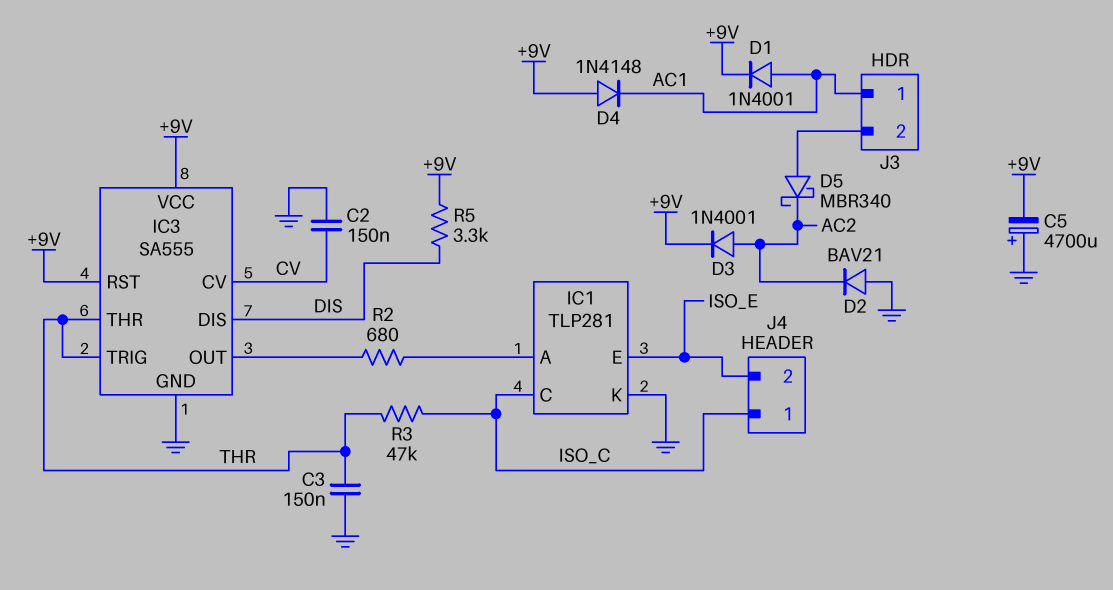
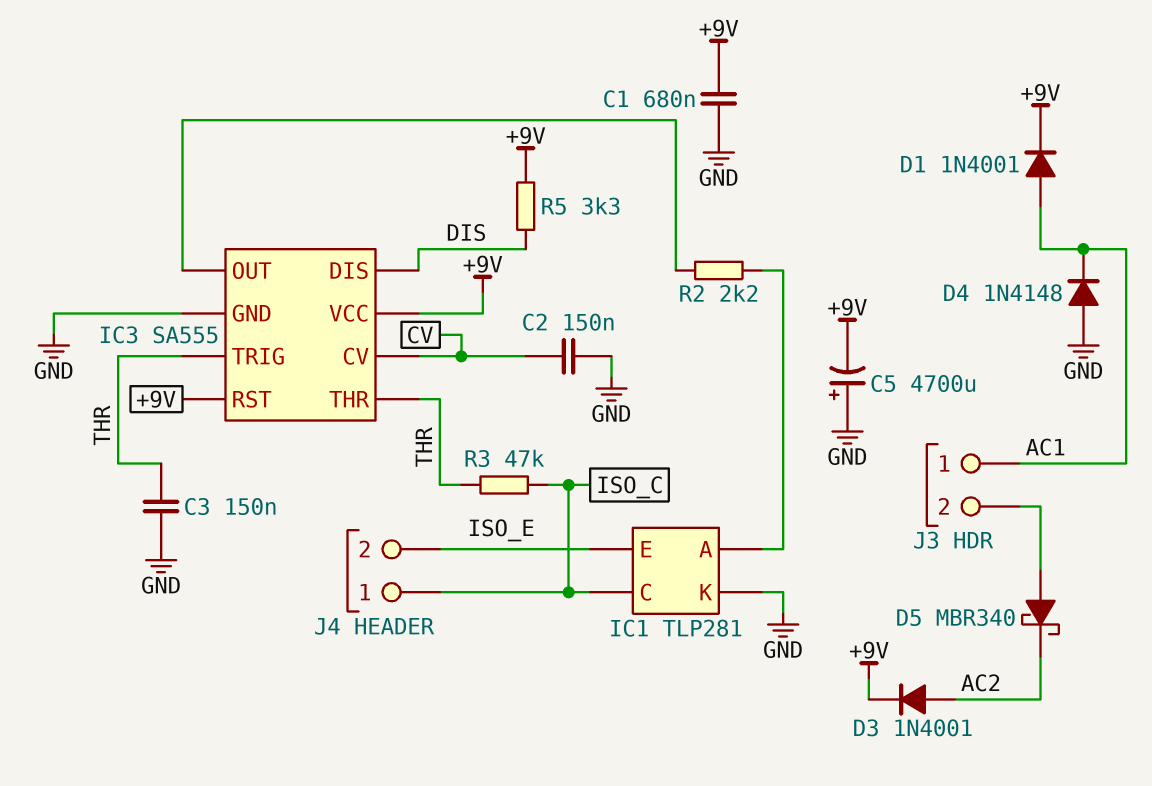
C1: none -> 680nF (+9V, GND)
D2: diode BAV21 (A GND, K AC2) -> none
D4: diode 1N4148 (A +9V, K AC1) -> diode 1N4148 (A GND, K AC1)
R2: 680 (IC1/A, IC3/OUT) -> 2.2k (IC1/A, IC3/OUT)

